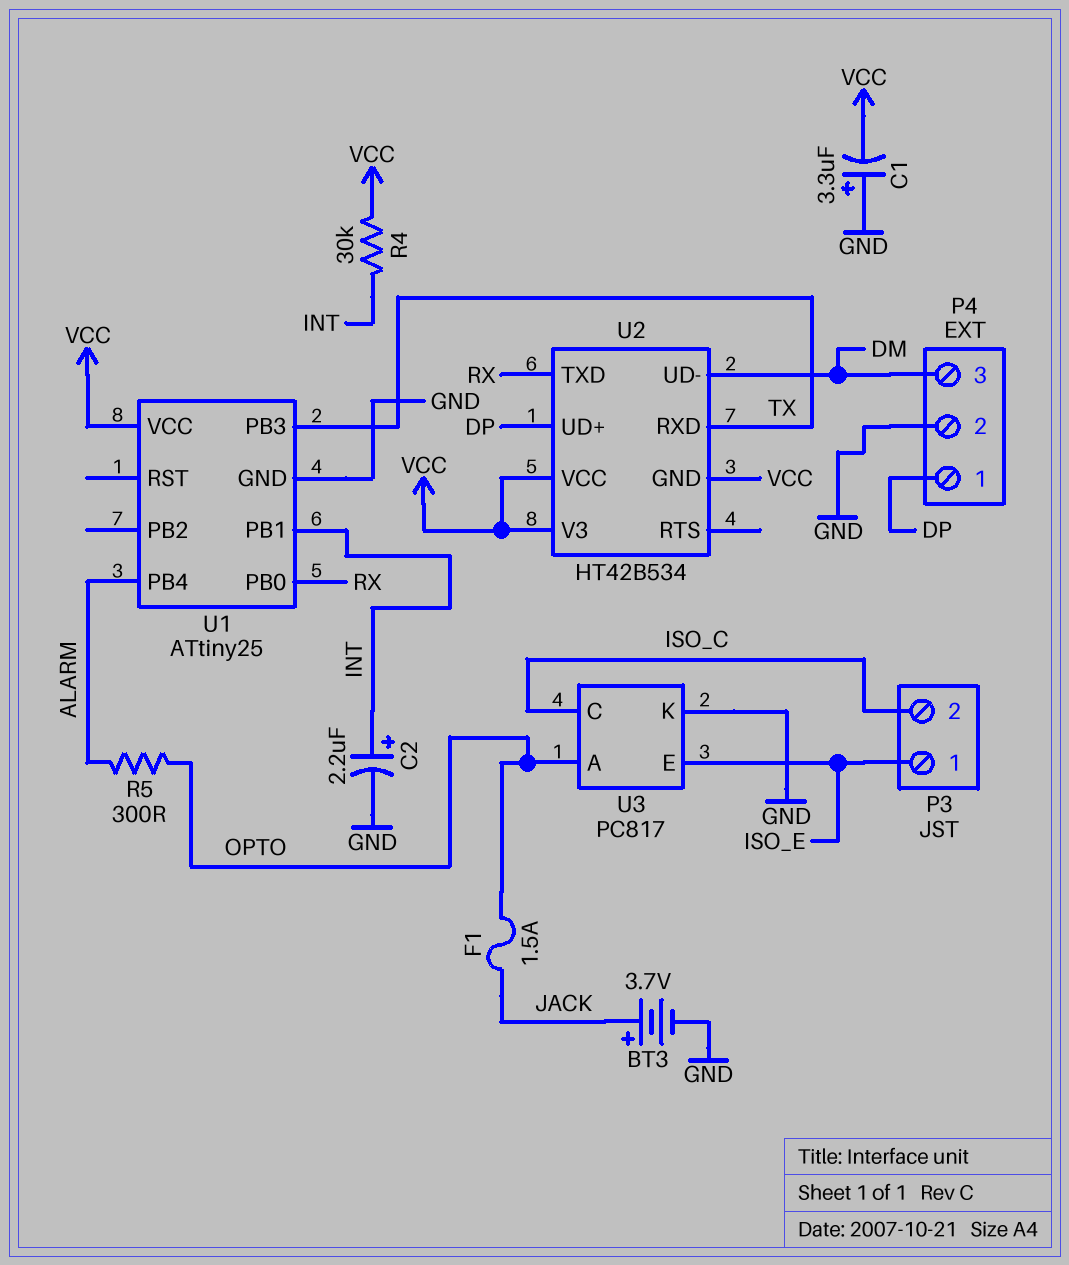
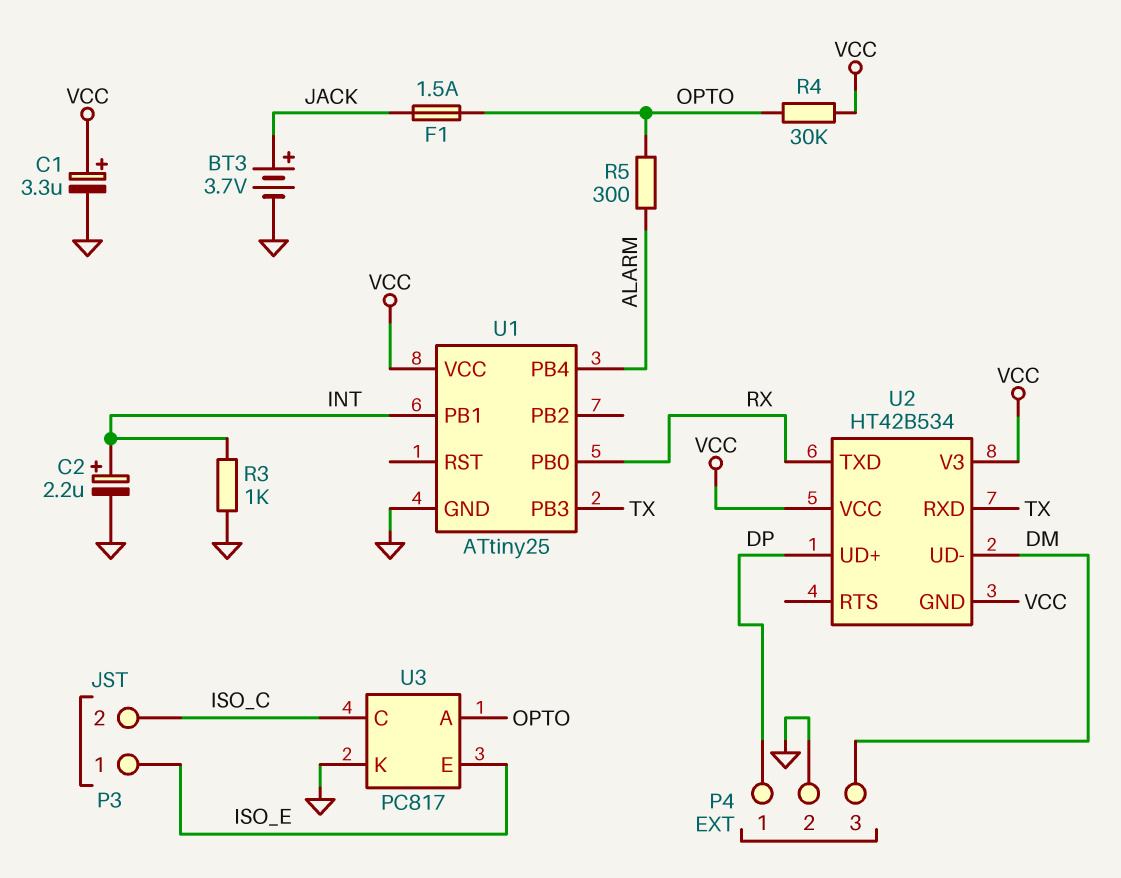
C1: 3.3uF (plus GND, minus VCC) -> 3.3uF (plus VCC, minus GND)
R3: none -> 1k (GND, INT)
R4: 30k (INT, VCC) -> 30k (OPTO, VCC)

